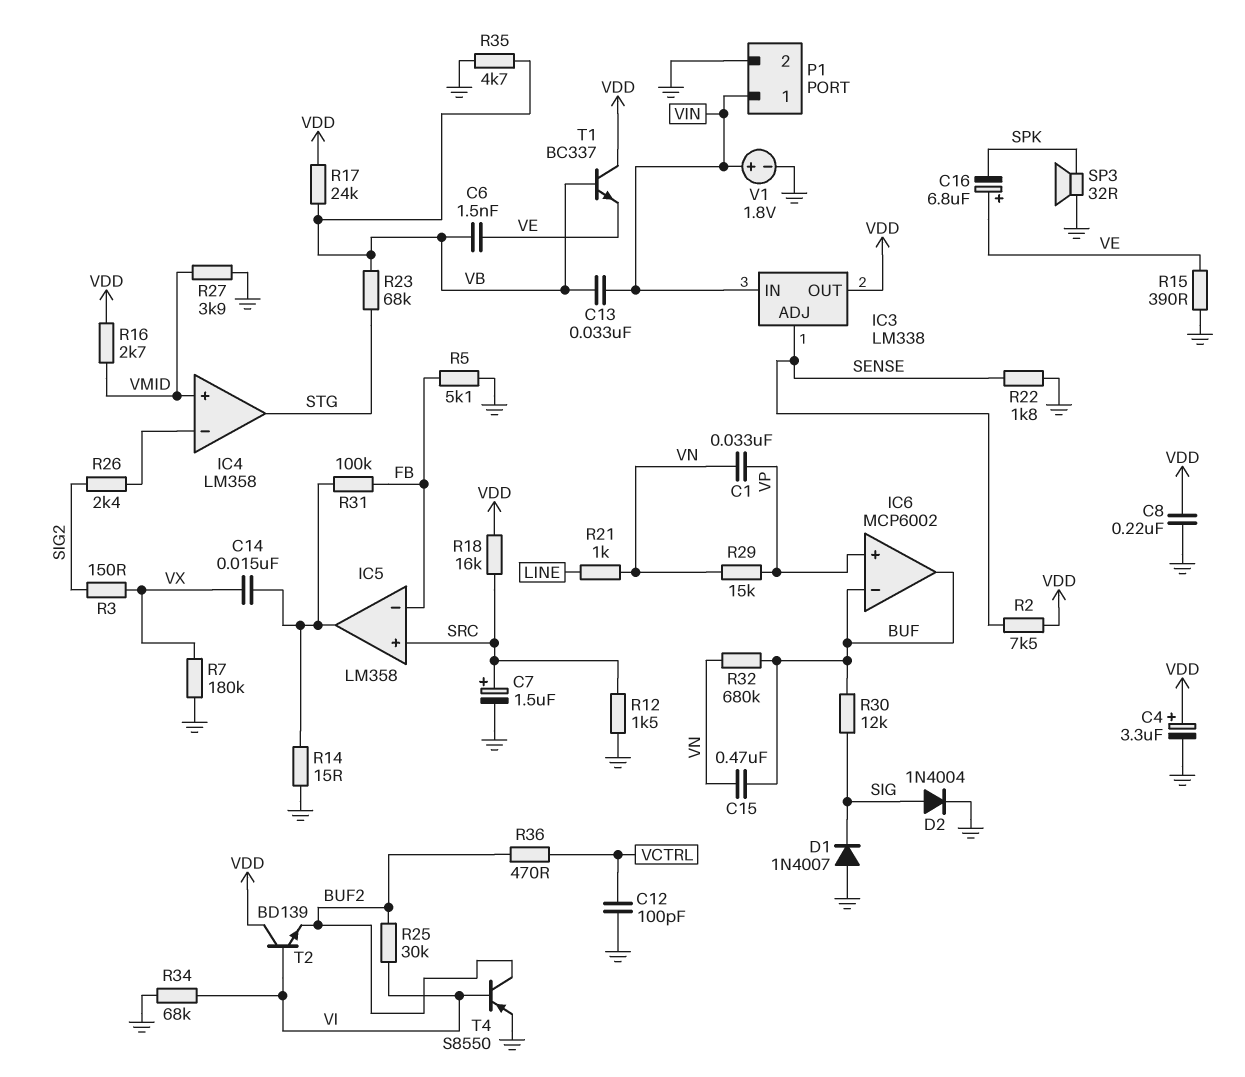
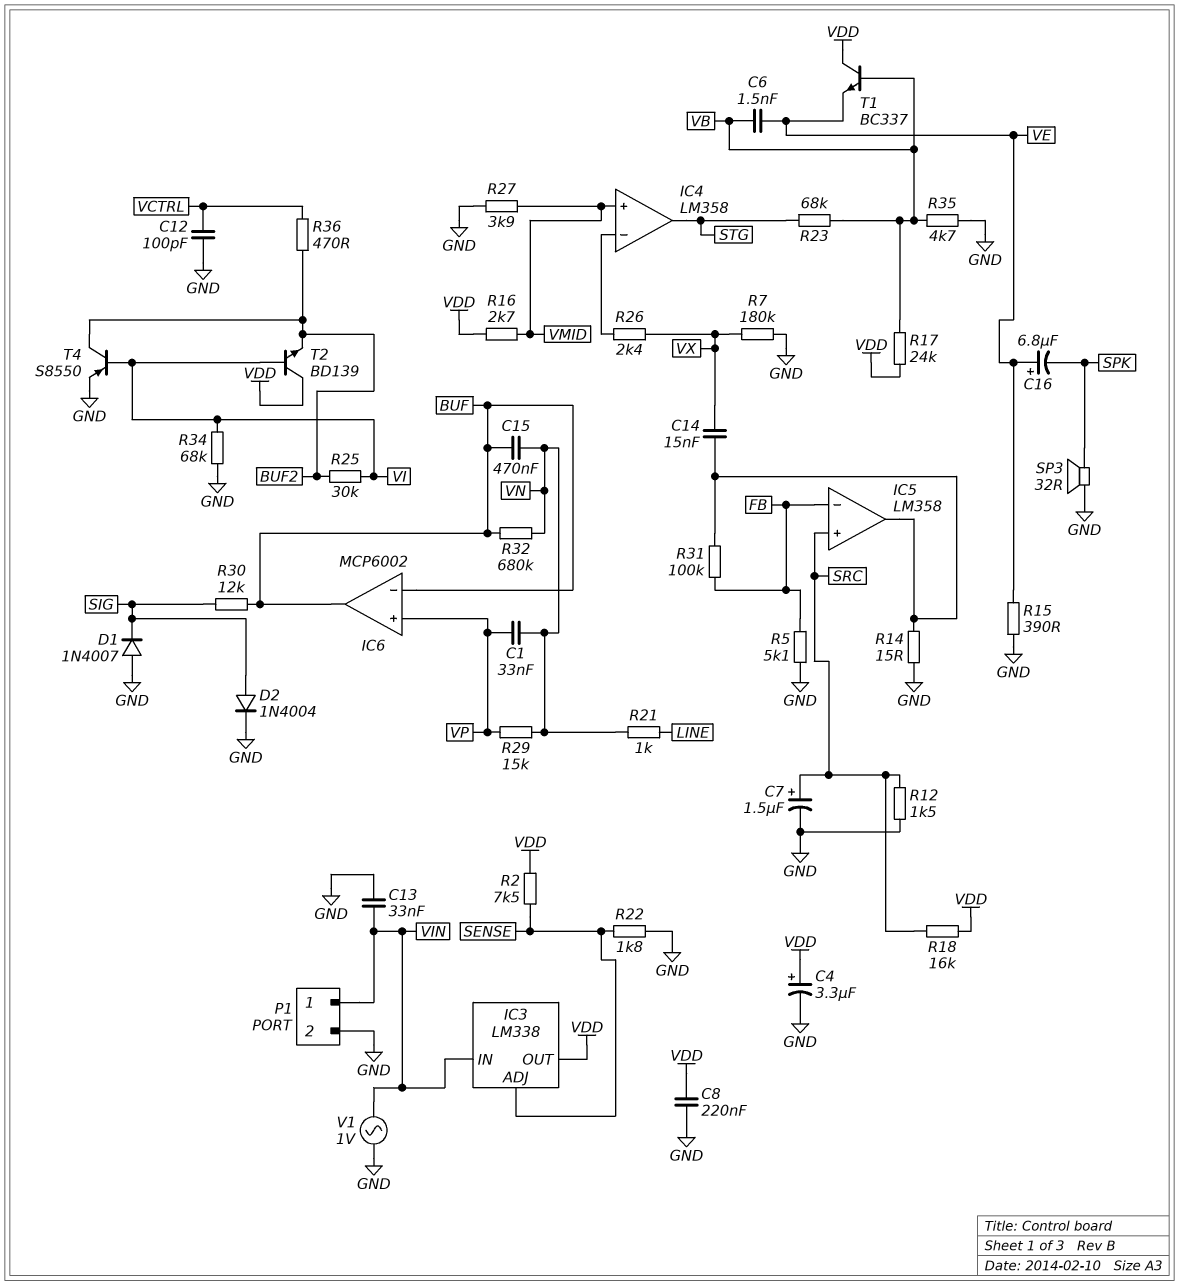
C13: 33nF (VB, VIN) -> 33nF (GND, VIN)
R3: 150 (SIG2, VX) -> none
R26: 2.4k (IC4/in-, SIG2) -> 2.4k (IC4/in-, VX)
V1: 1.8V (plus VIN, minus GND) -> AC 1V (GND, VIN)

